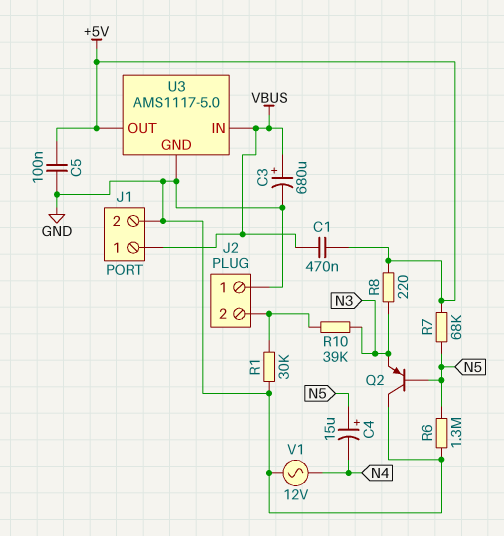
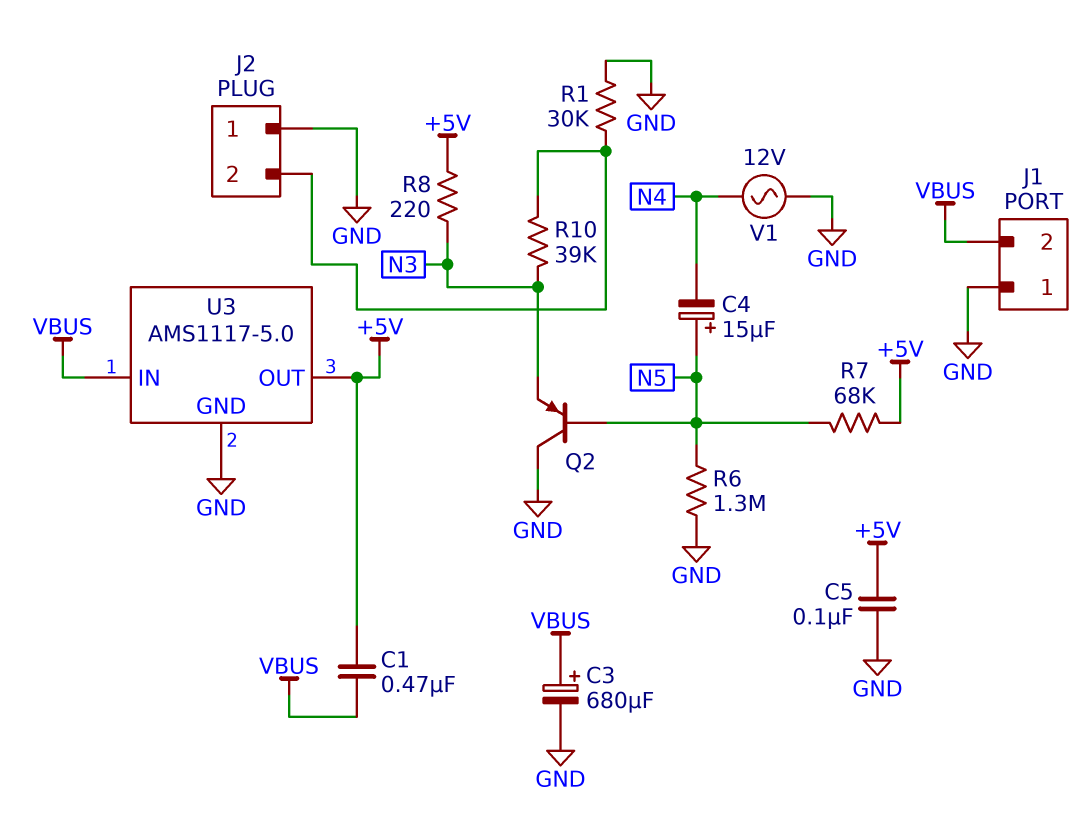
J1 pin 1: VBUS -> GND
J1 pin 2: GND -> VBUS

